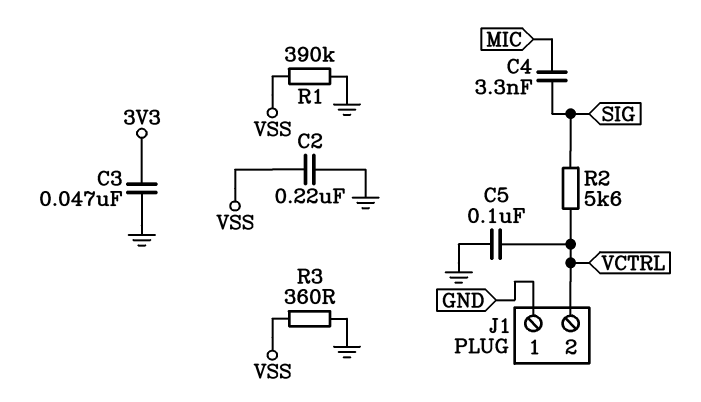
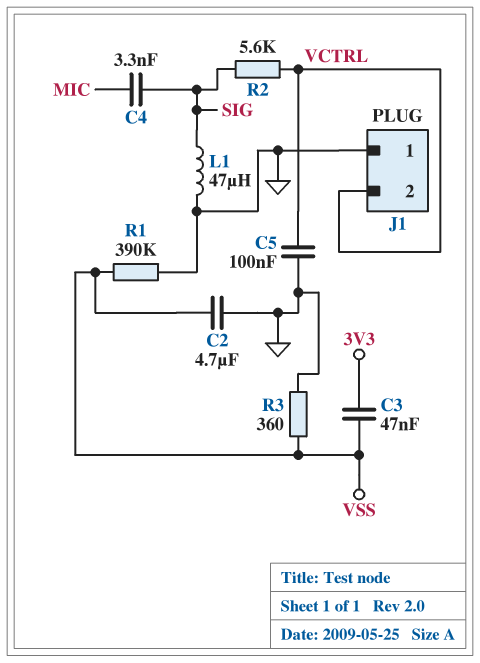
C2: 220nF (GND, VSS) -> 4.7uF (GND, VSS)
C3: 47nF (3V3, GND) -> 47nF (3V3, VSS)
L1: none -> 47uH (GND, SIG)

